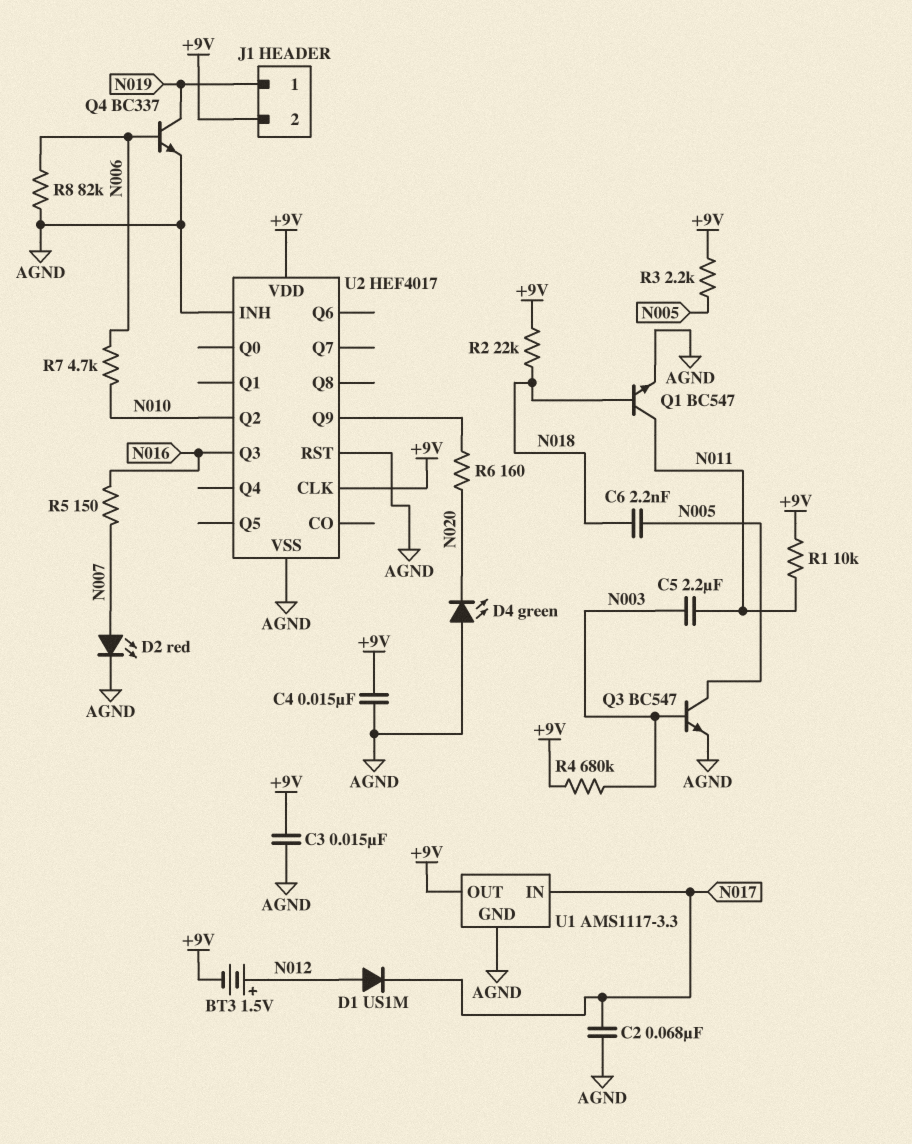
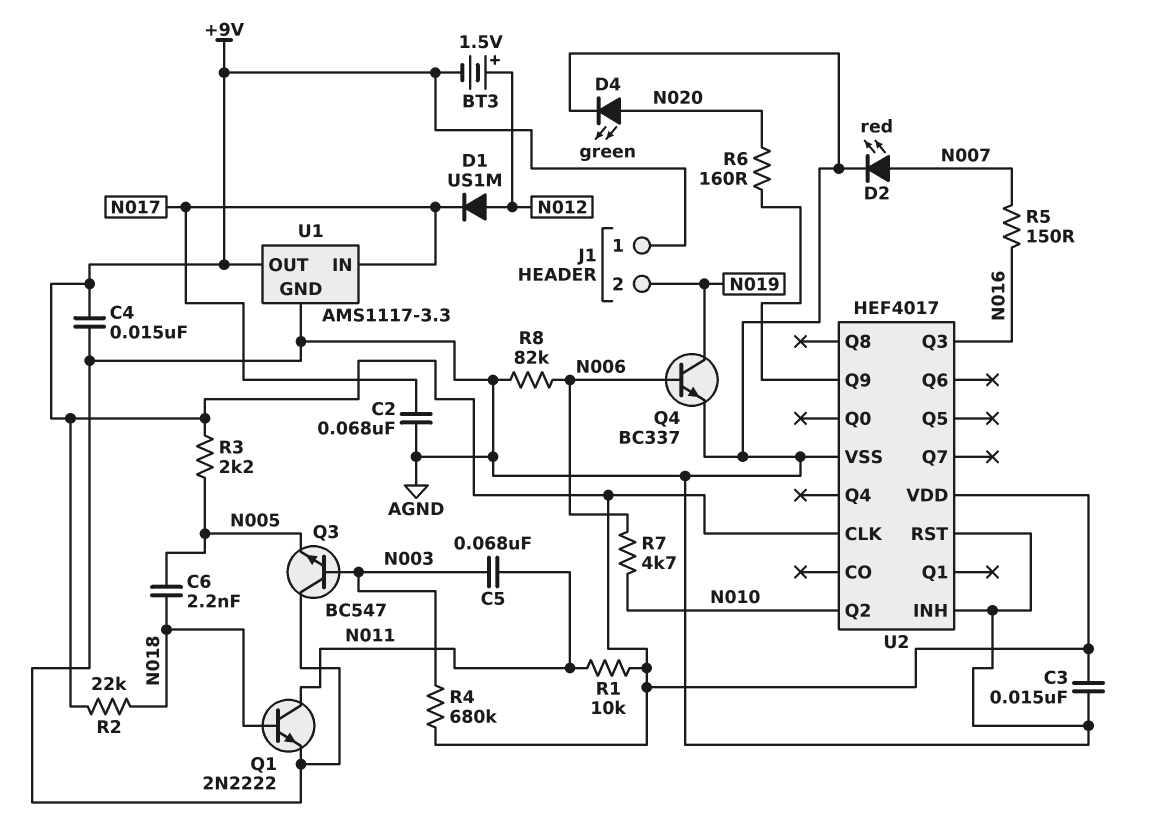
C5: 2.2uF (N003, N011) -> 68nF (N003, N011)
D4: LED green (A AGND, K N020) -> LED green (A N020, K AGND)
J1 pin 1: N019 -> +9V
J1 pin 2: +9V -> N019
Q1: NPN BC547 (B N018, C N011, E AGND) -> NPN 2N2222 (B N018, C N011, E AGND)
Q3: NPN BC547 (B N003, C N005, E AGND) -> NPN BC547 (B N003, C AGND, E N005)

